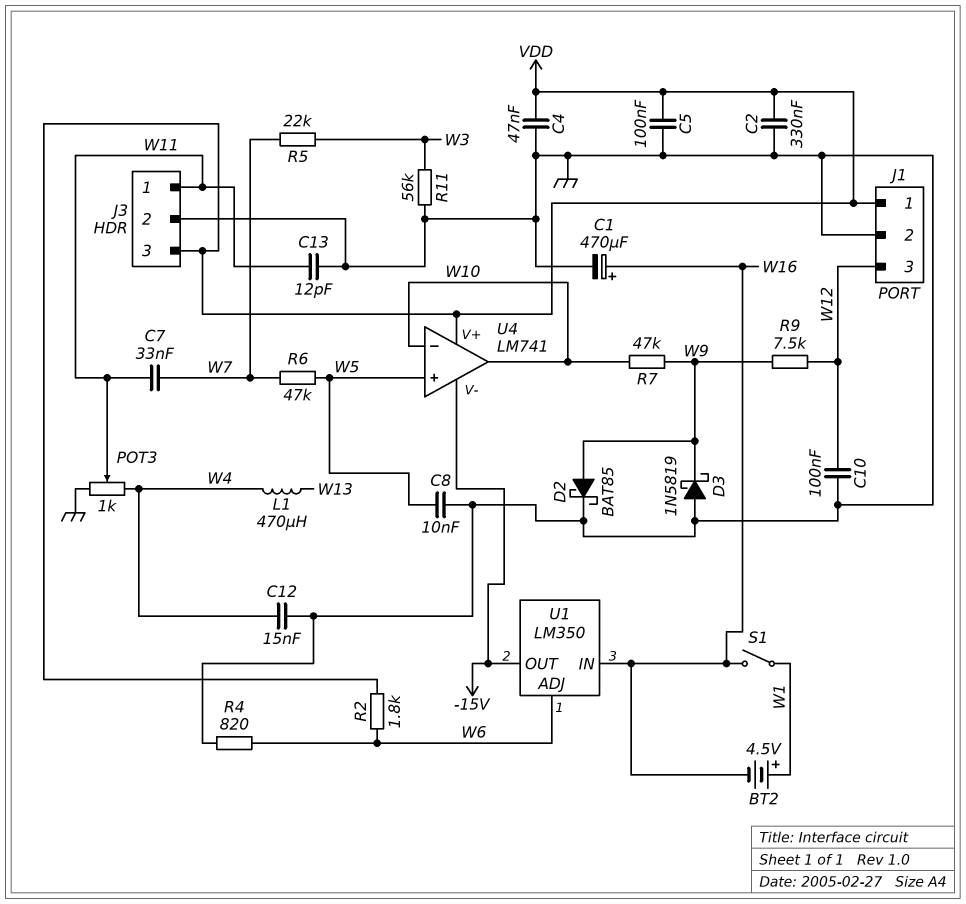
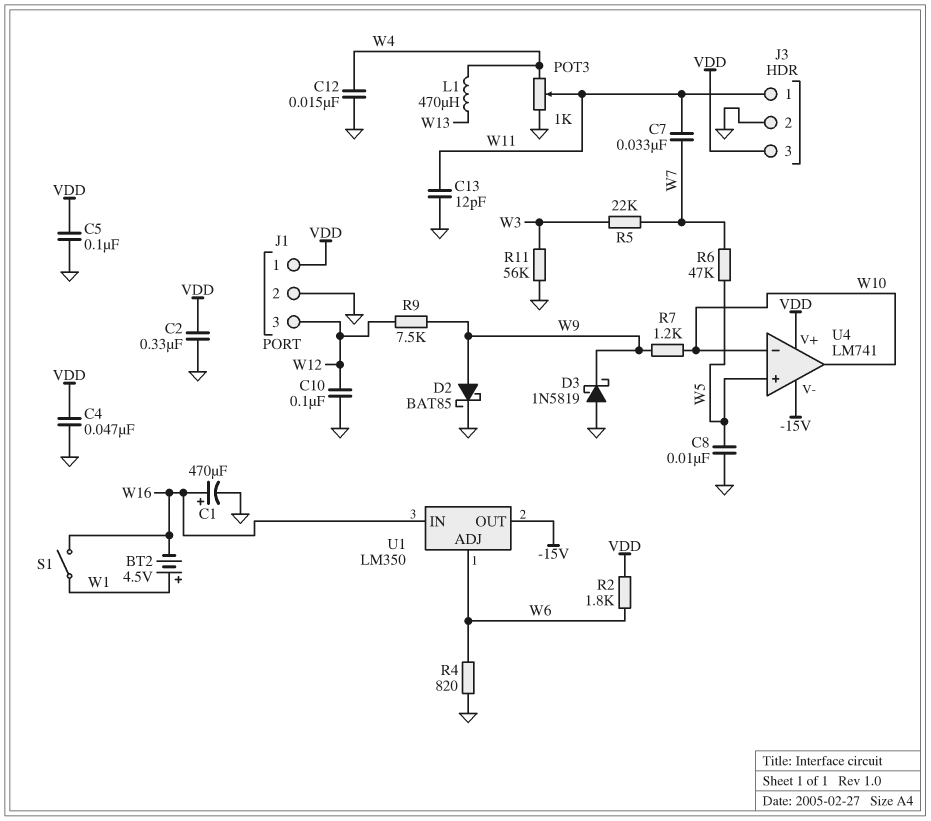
R7: 47k (W9, W10) -> 1.2k (W9, W10)

